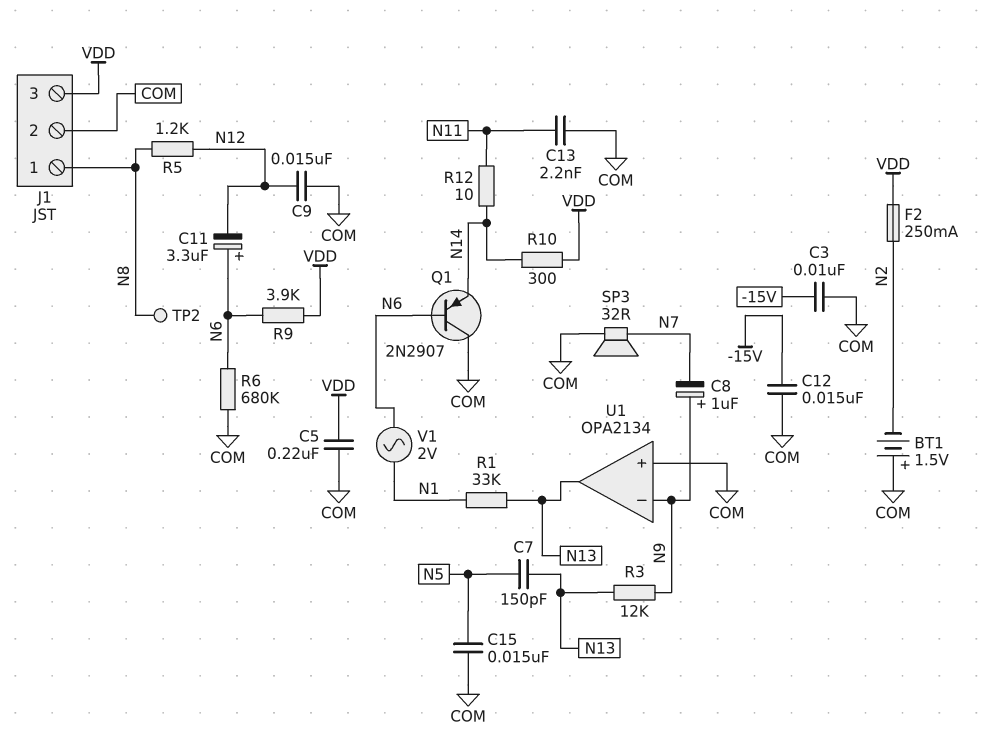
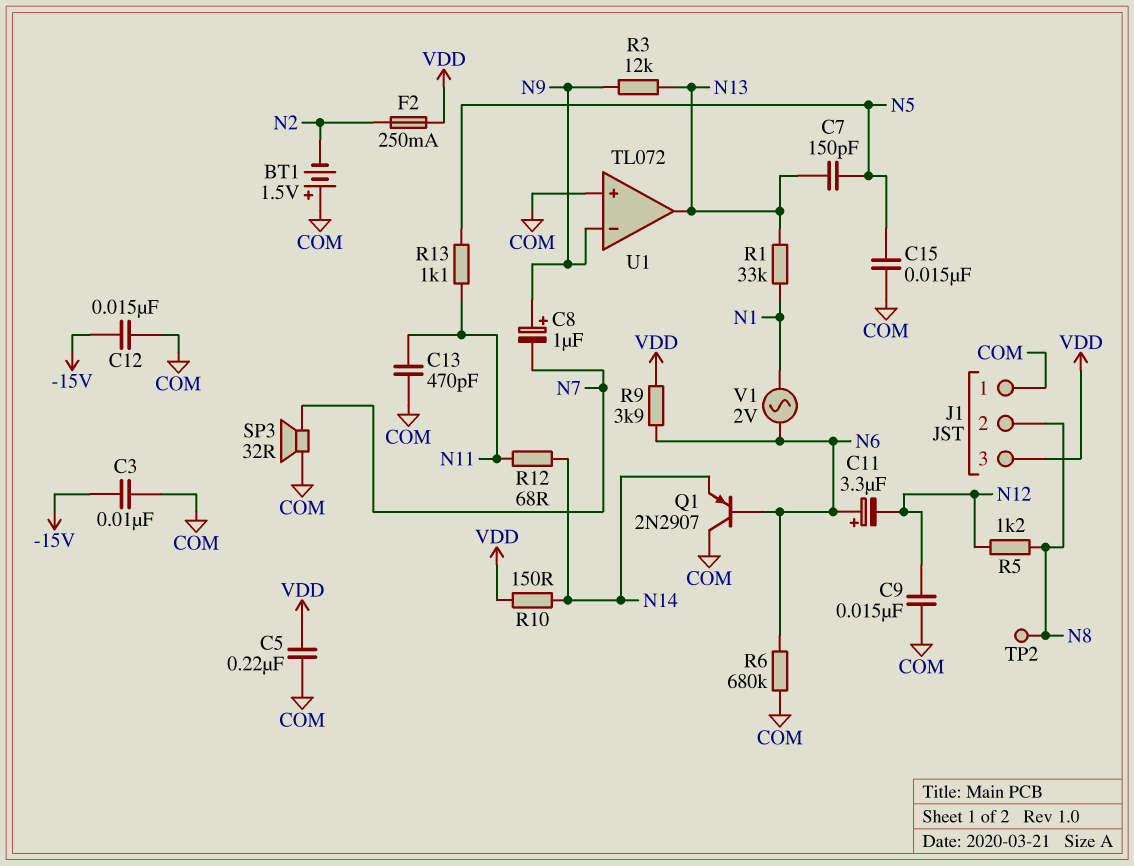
C13: 2.2nF (COM, N11) -> 470pF (COM, N11)
J1 pin 1: N8 -> COM
J1 pin 2: COM -> N8
R10: 300 (N14, VDD) -> 150 (N14, VDD)
R12: 10 (N11, N14) -> 68 (N11, N14)
R13: none -> 1.1k (N5, N11)
U1: OPA2134 -> TL072

